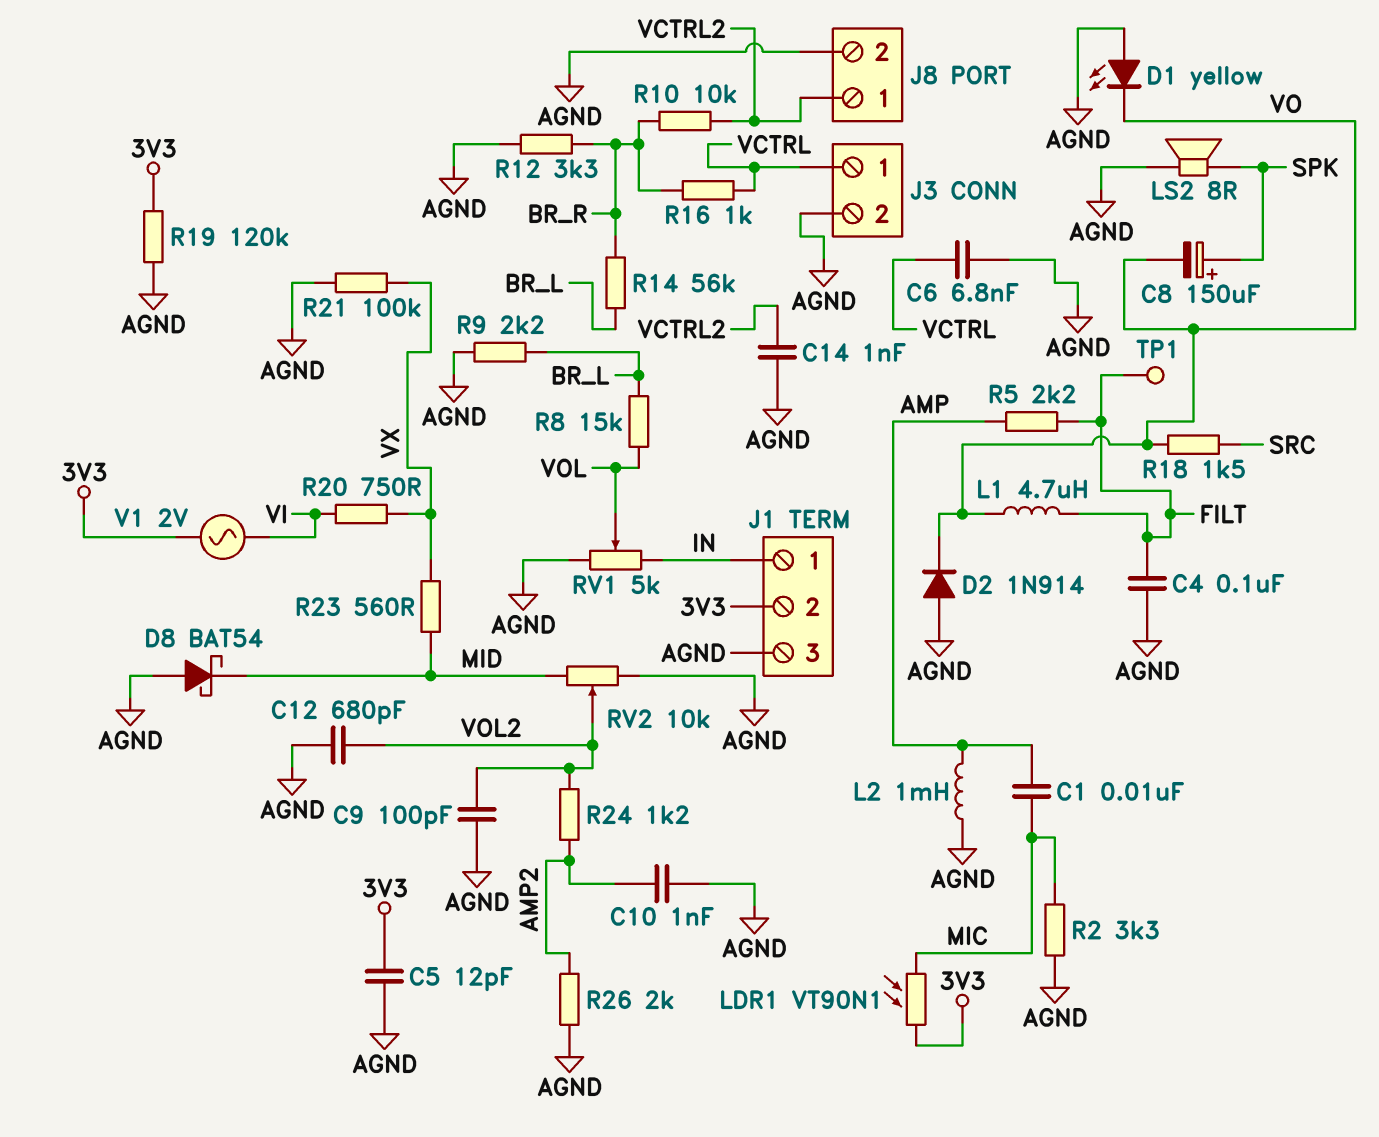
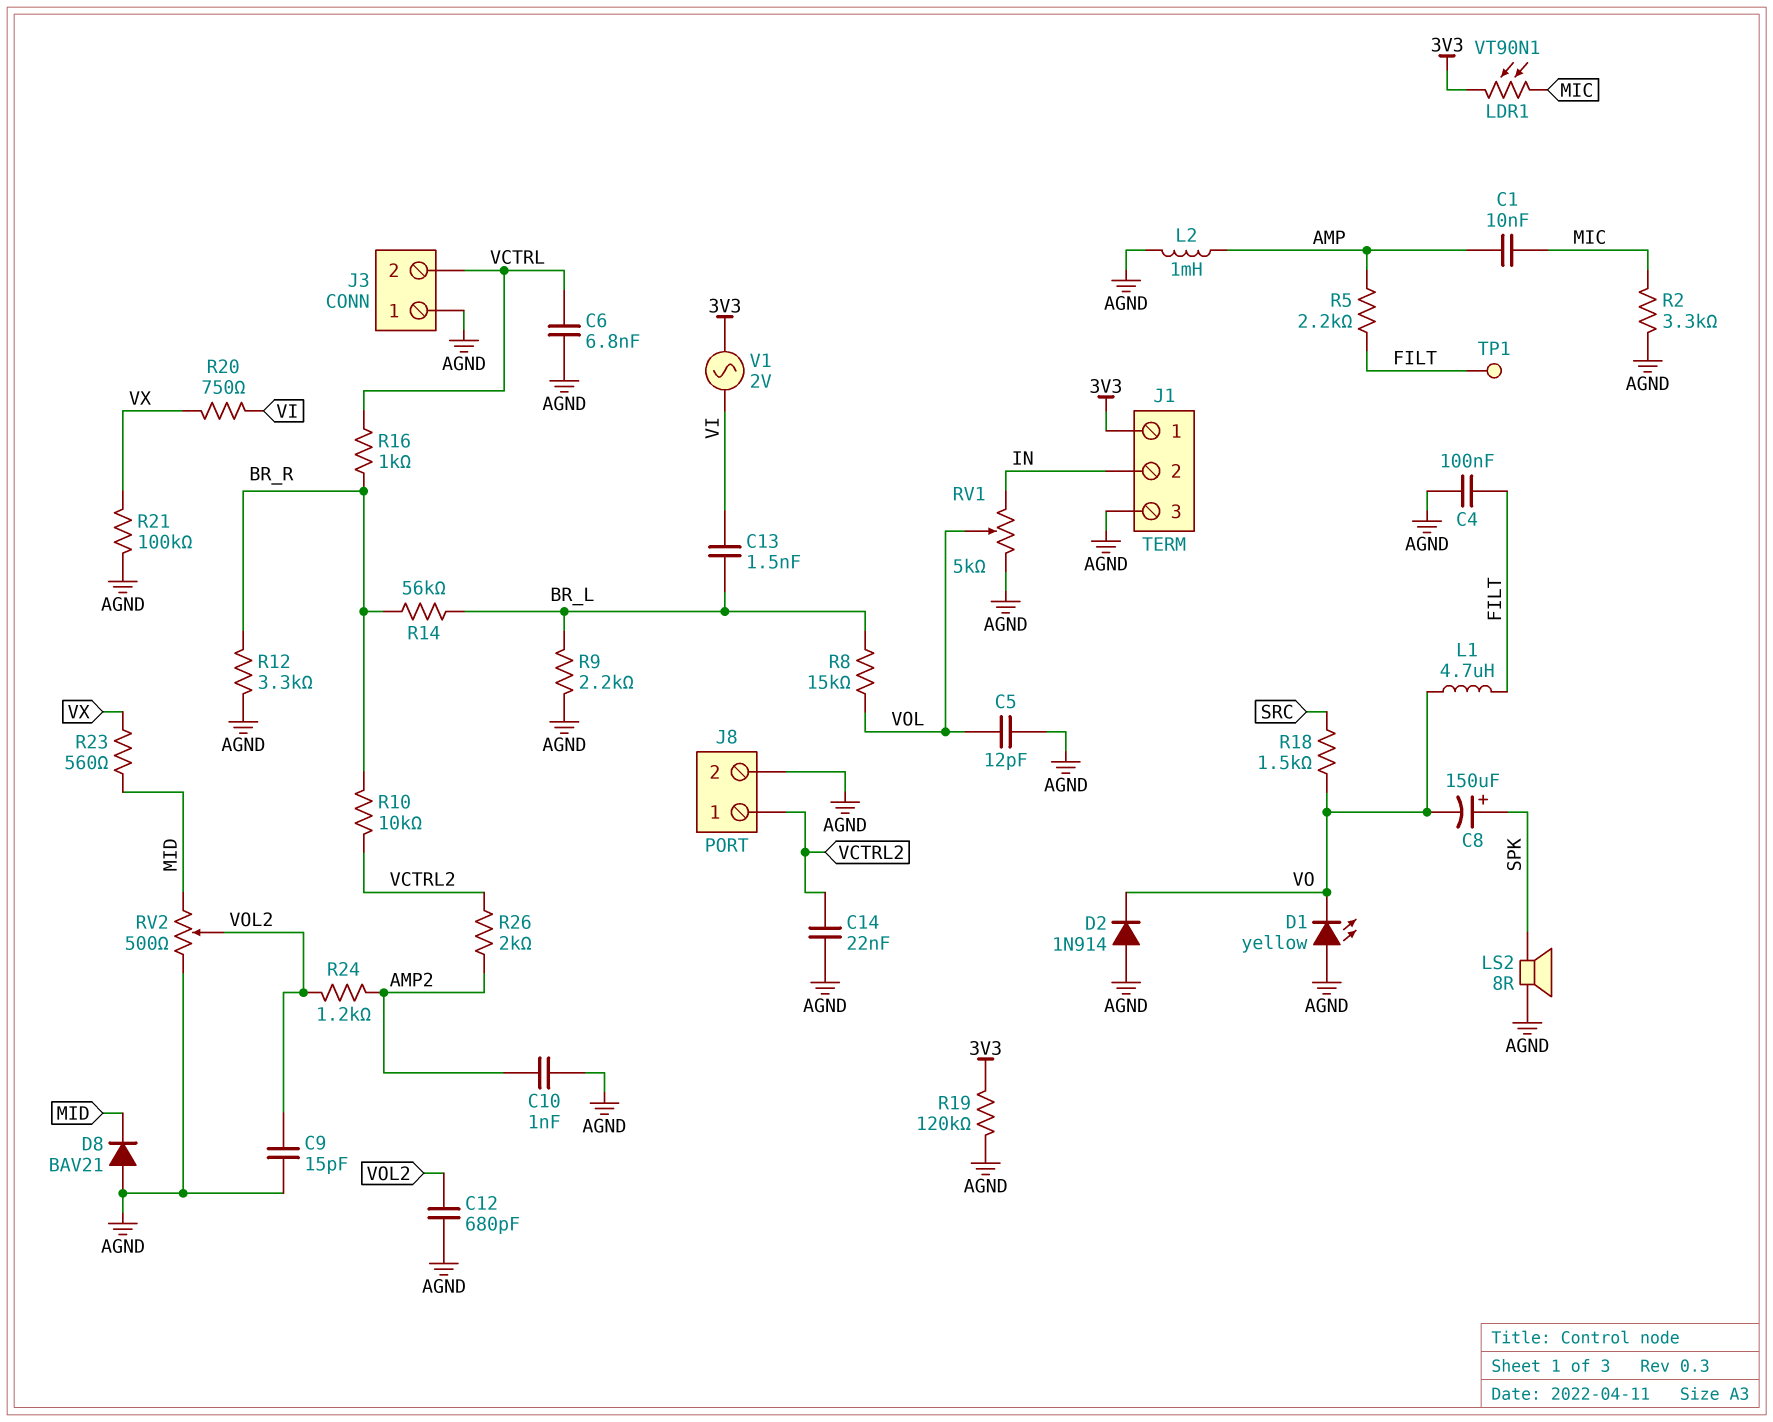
C5: 12pF (3V3, AGND) -> 12pF (AGND, VOL)
C9: 100pF (AGND, VOL2) -> 15pF (AGND, VOL2)
C13: none -> 1.5nF (BR_L, VI)
C14: 1nF (AGND, VCTRL2) -> 22nF (AGND, VCTRL2)
D8: schottky BAT54 (A AGND, K MID) -> diode BAV21 (A AGND, K MID)
J1 pin 1: IN -> 3V3
J1 pin 2: 3V3 -> IN
J3 pin 1: VCTRL -> AGND
J3 pin 2: AGND -> VCTRL
R26: 2k (AGND, AMP2) -> 2k (AMP2, VCTRL2)
RV2: 10k (AGND, MID, wiper VOL2) -> 500 (AGND, MID, wiper VOL2)

